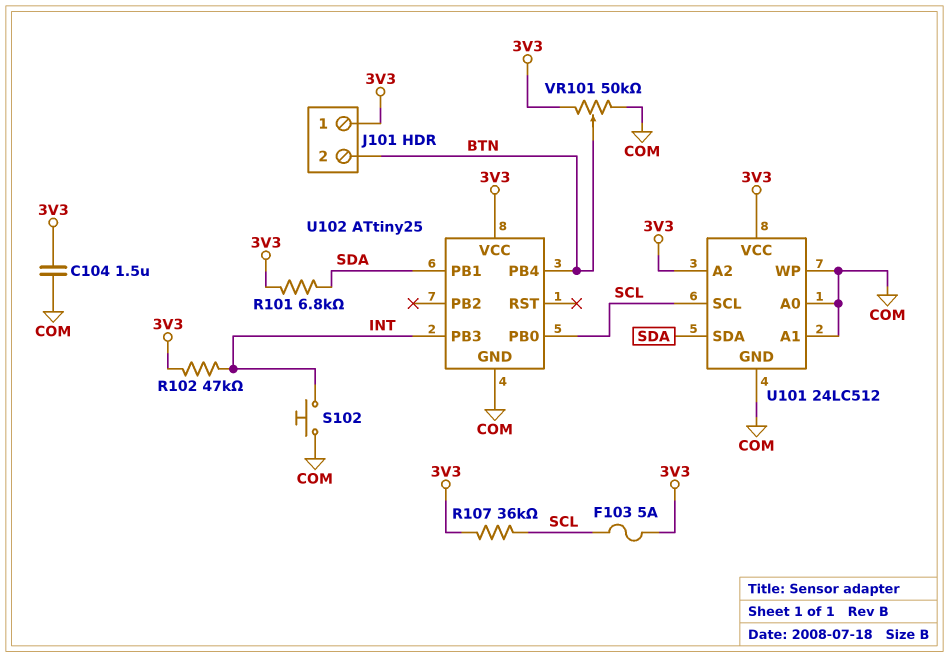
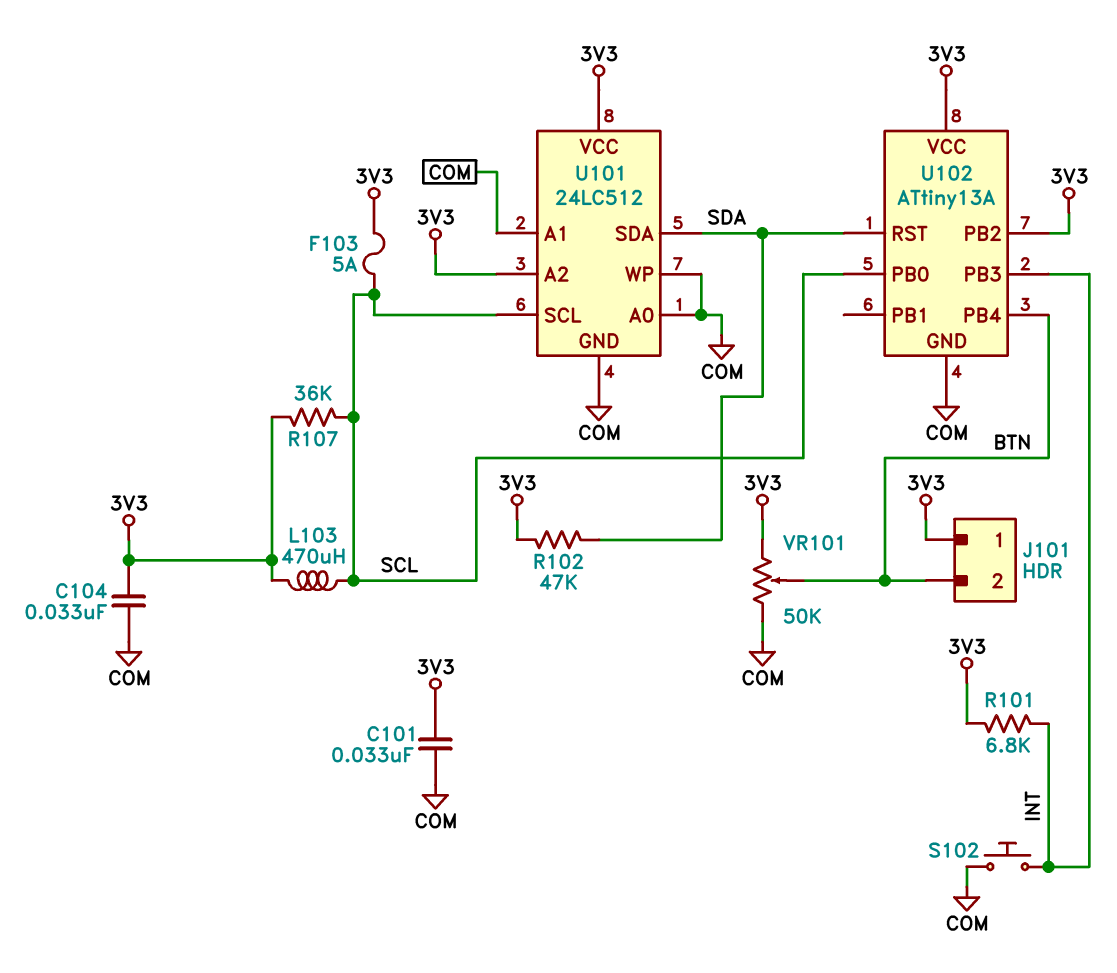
C101: none -> 33nF (3V3, COM)
C104: 1.5uF (3V3, COM) -> 33nF (3V3, COM)
L103: none -> 470uH (3V3, SCL)
R101: 6.8k (3V3, SDA) -> 6.8k (3V3, INT)
R102: 47k (3V3, INT) -> 47k (3V3, SDA)
U102: ATtiny25 -> ATtiny13A
U102 pin PB1: SDA -> none
U102 pin PB2: none -> 3V3
U102 pin RST: none -> SDA

